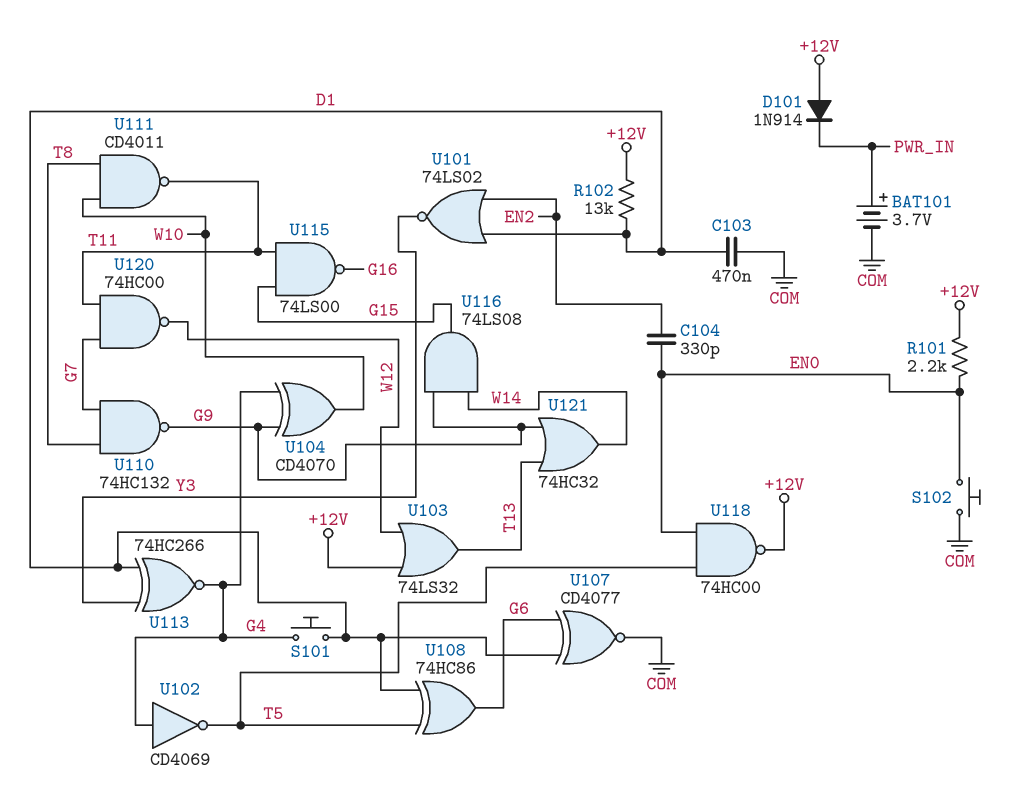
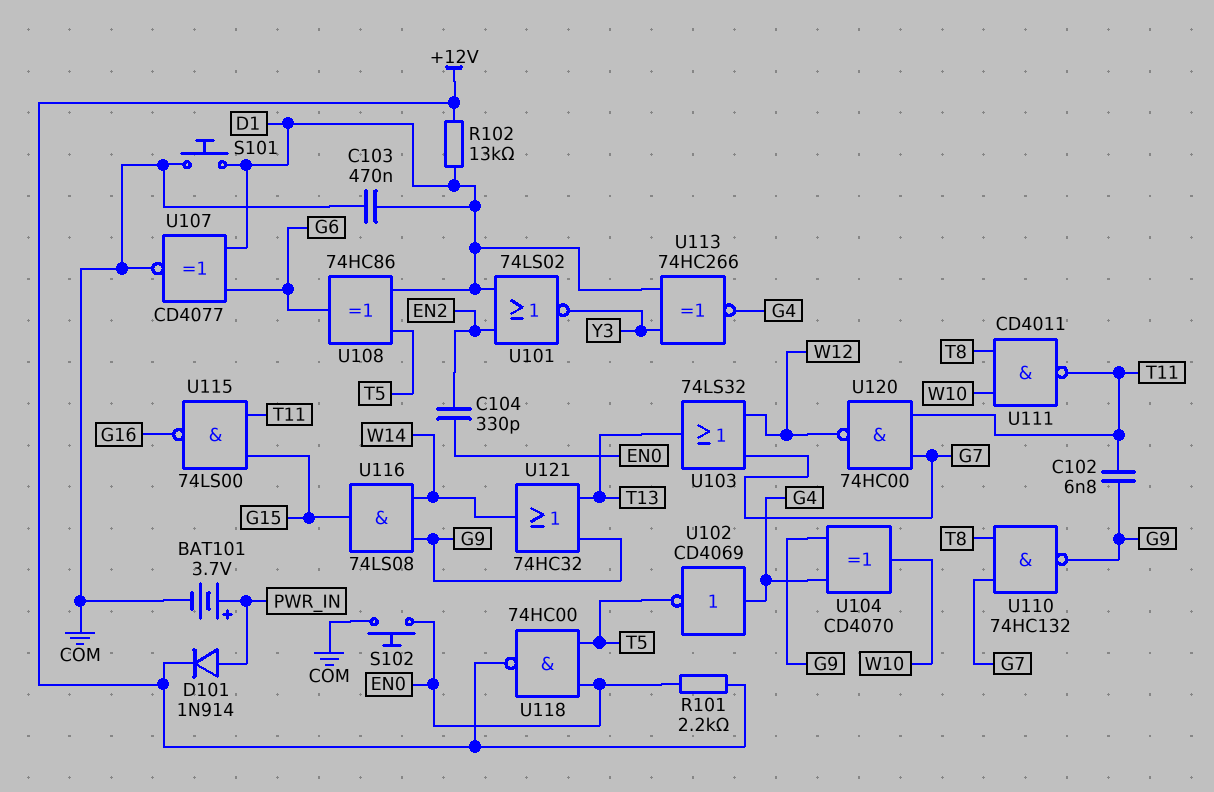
C102: none -> 6.8nF (G9, T11)
D101: diode 1N914 (A +12V, K PWR_IN) -> diode 1N914 (A PWR_IN, K +12V)
S101: button (D1, G4) -> button (COM, D1)
U103: OR 74LS32 (in +12V, in W12, out T13) -> OR 74LS32 (in G7, in W12, out T13)

